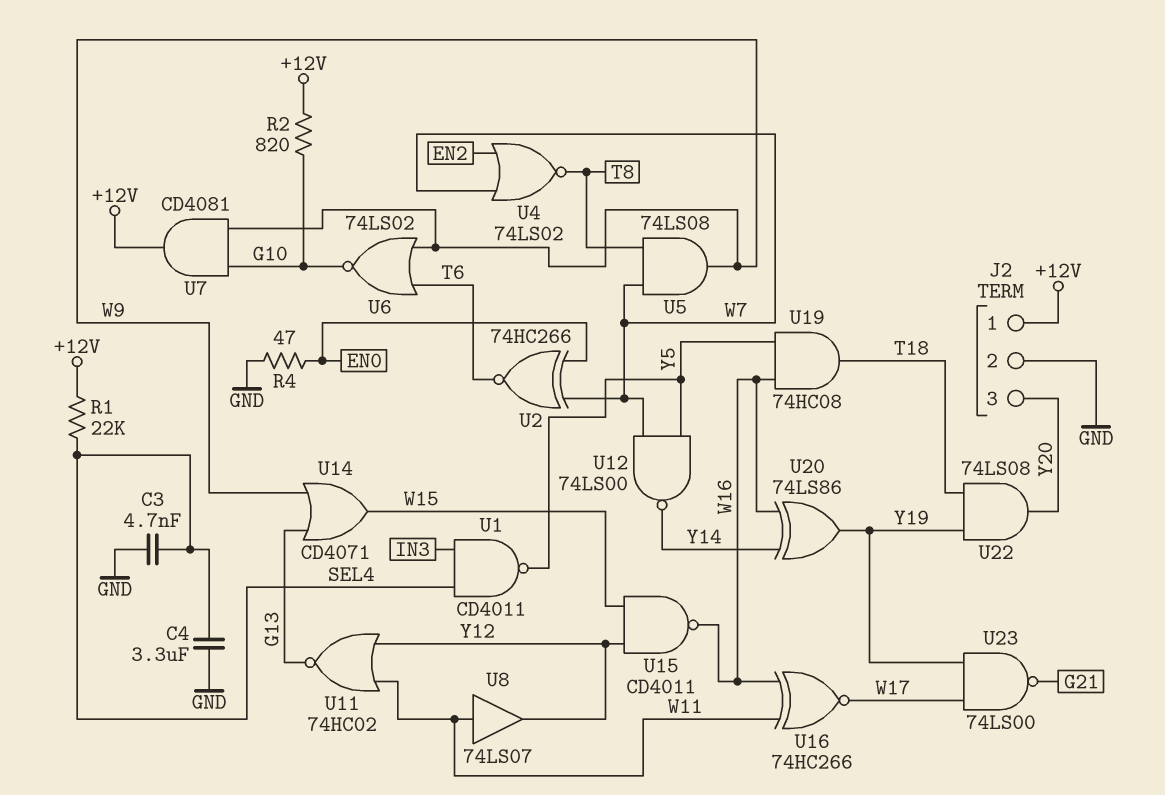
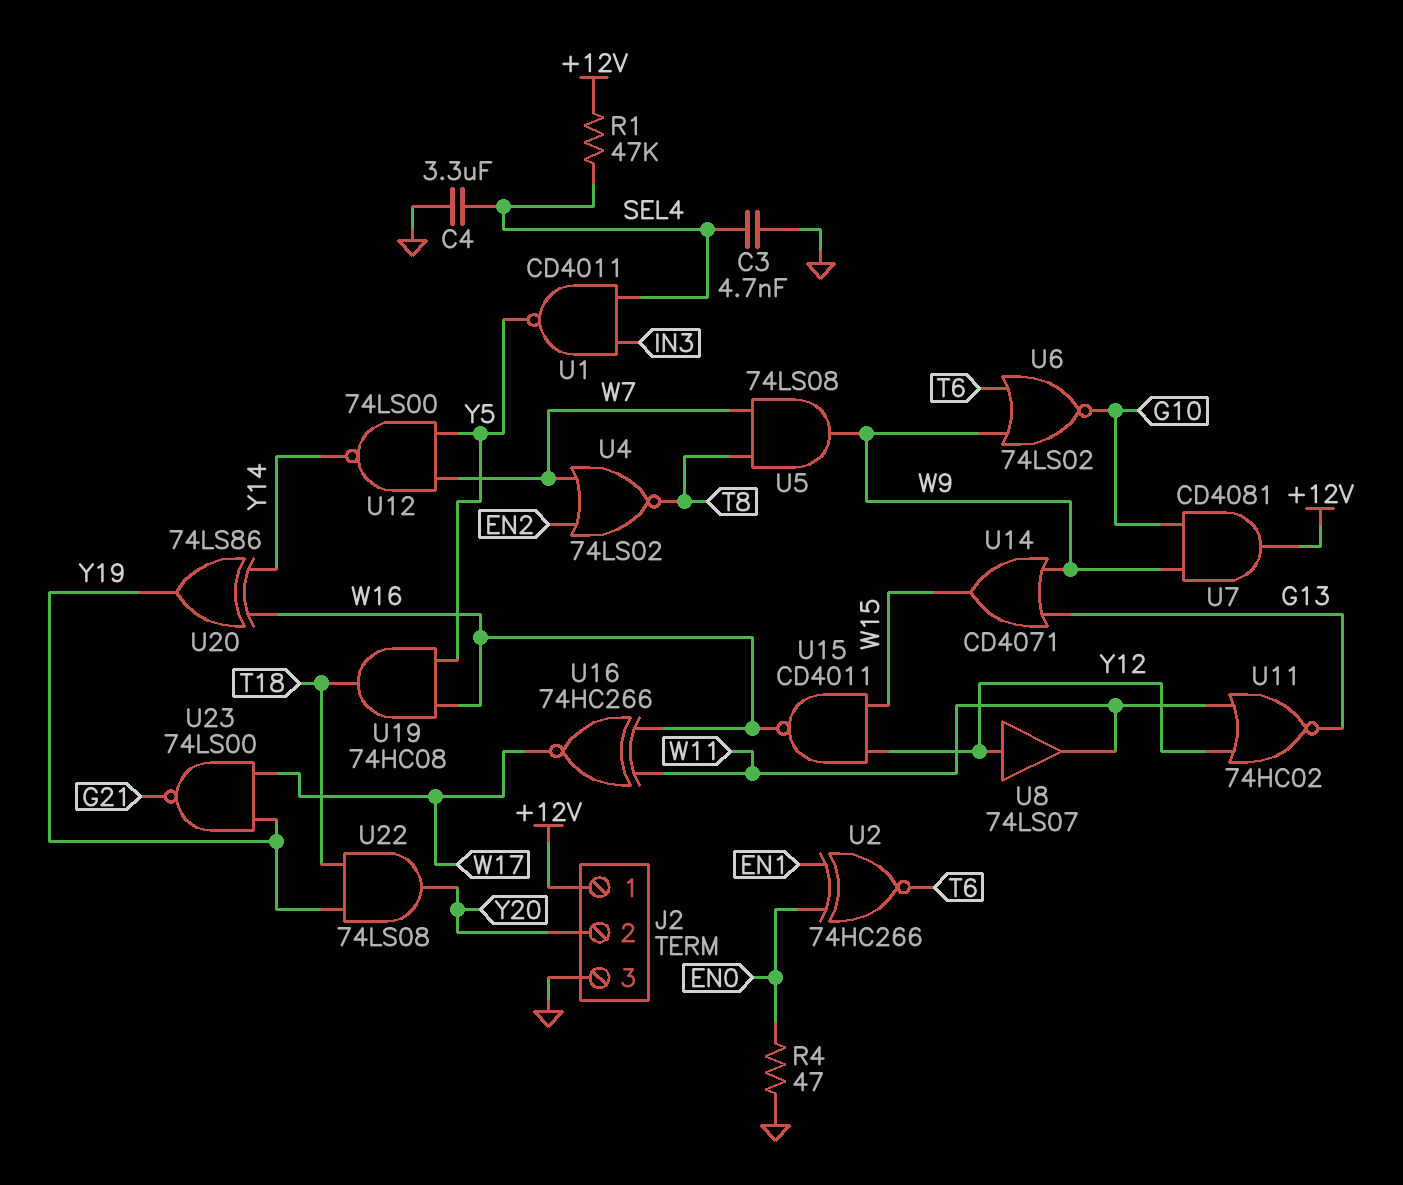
J2 pin 2: GND -> Y20
J2 pin 3: Y20 -> GND
R1: 22k (+12V, SEL4) -> 47k (+12V, SEL4)
R2: 820 (+12V, G10) -> none
U2: XNOR 74HC266 (in EN0, in W7, out T6) -> XNOR 74HC266 (in EN0, in EN1, out T6)
U8: buffer 74LS07 (in W11, out Y12) -> buffer 74LS07 (in Y12, out W11)

